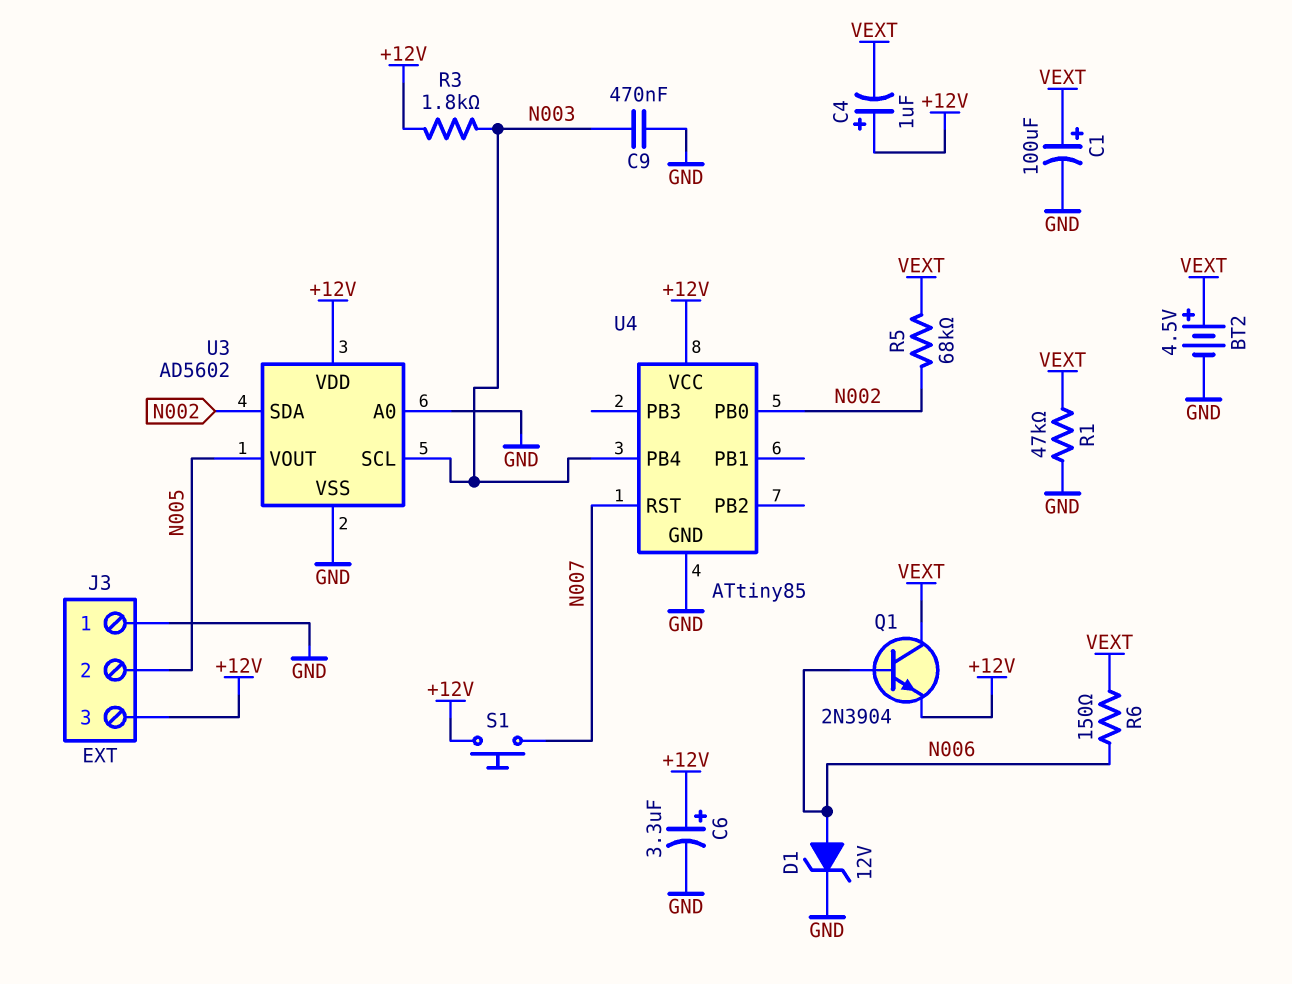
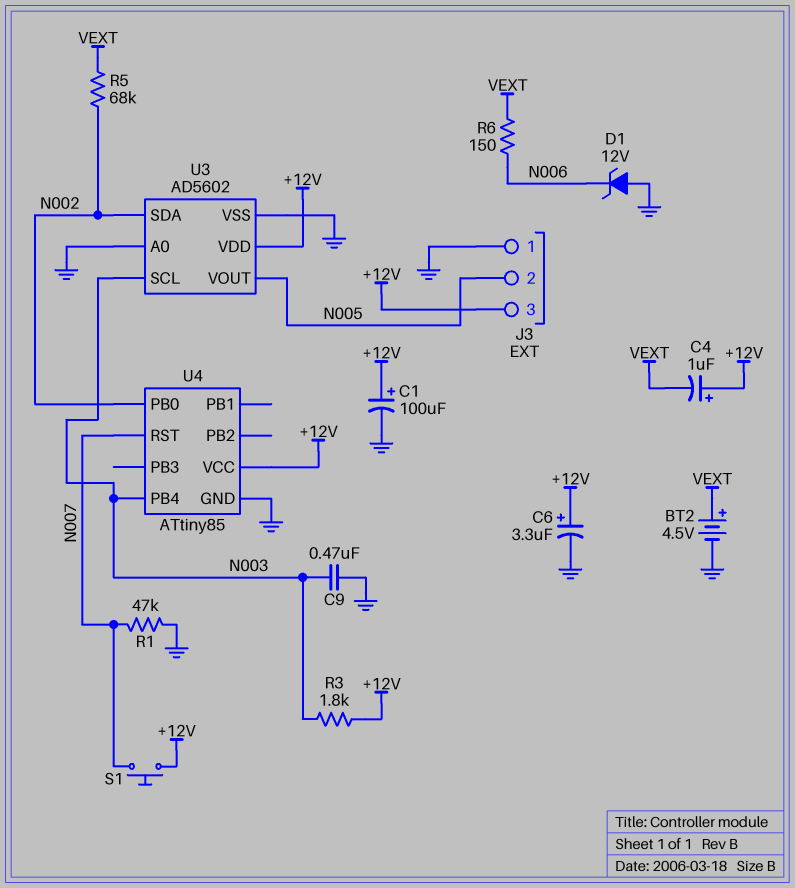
C1: 100uF (plus VEXT, minus GND) -> 100uF (plus +12V, minus GND)
D1: zener 12V (A N006, K GND) -> zener 12V (A GND, K N006)
Q1: NPN 2N3904 (B N006, C VEXT, E +12V) -> none
R1: 47k (GND, VEXT) -> 47k (GND, N007)

